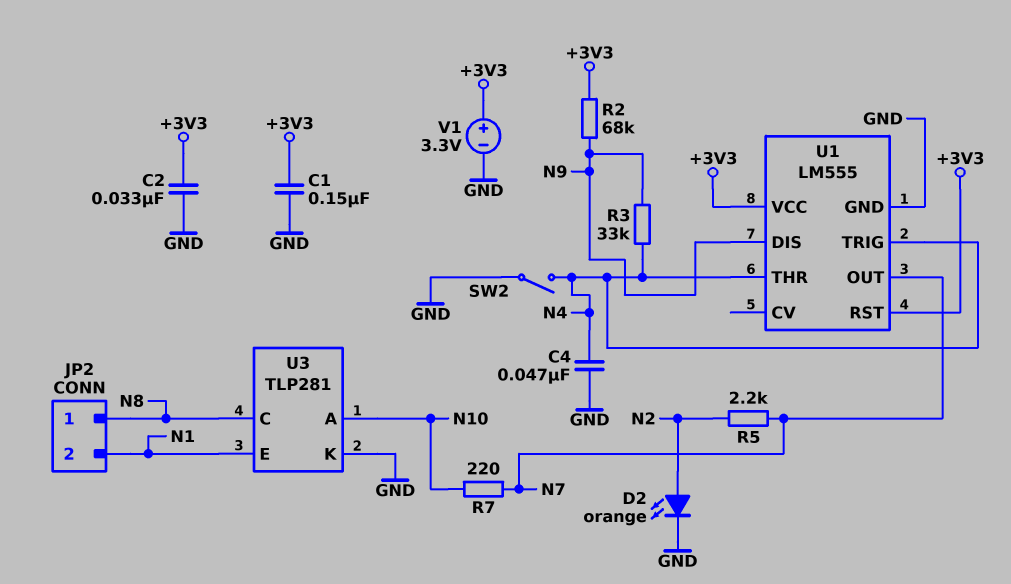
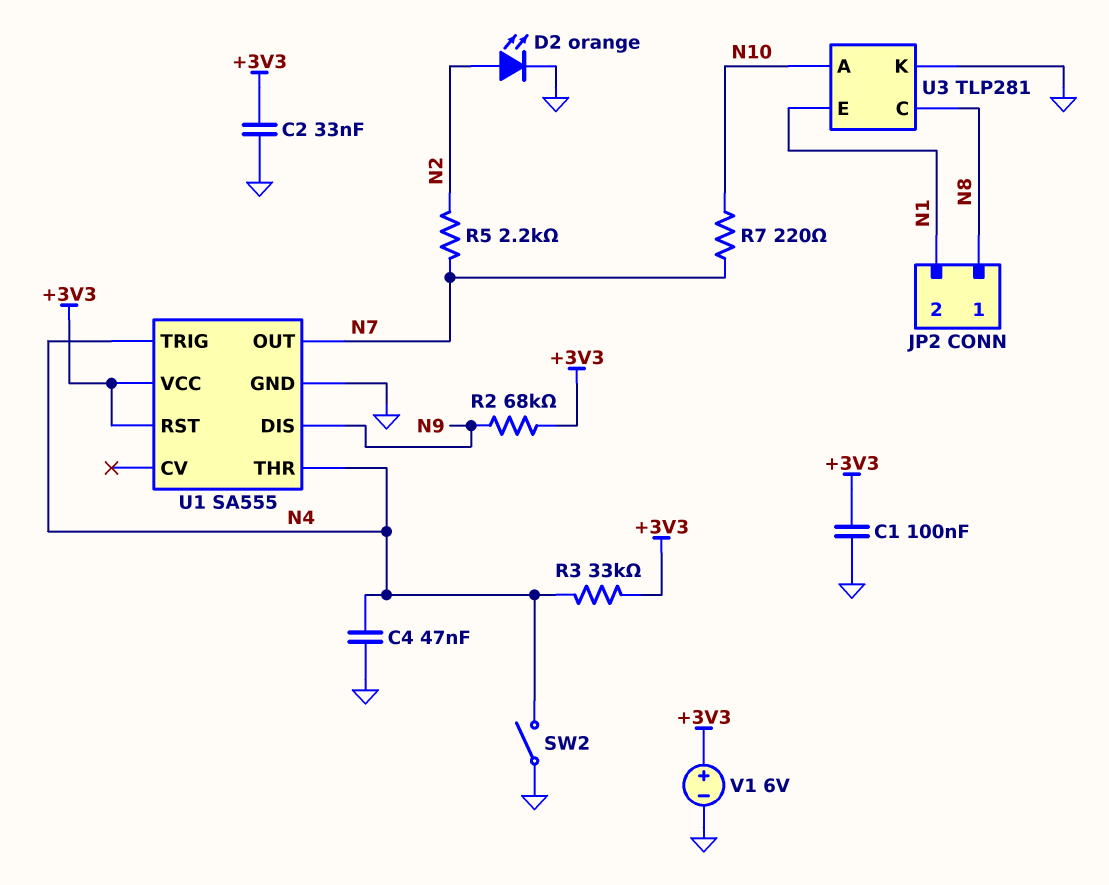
C1: 150nF (+3V3, GND) -> 100nF (+3V3, GND)
R3: 33k (N4, N9) -> 33k (+3V3, N4)
U1: LM555 -> SA555
V1: 3.3V (plus +3V3, minus GND) -> 6V (plus +3V3, minus GND)

